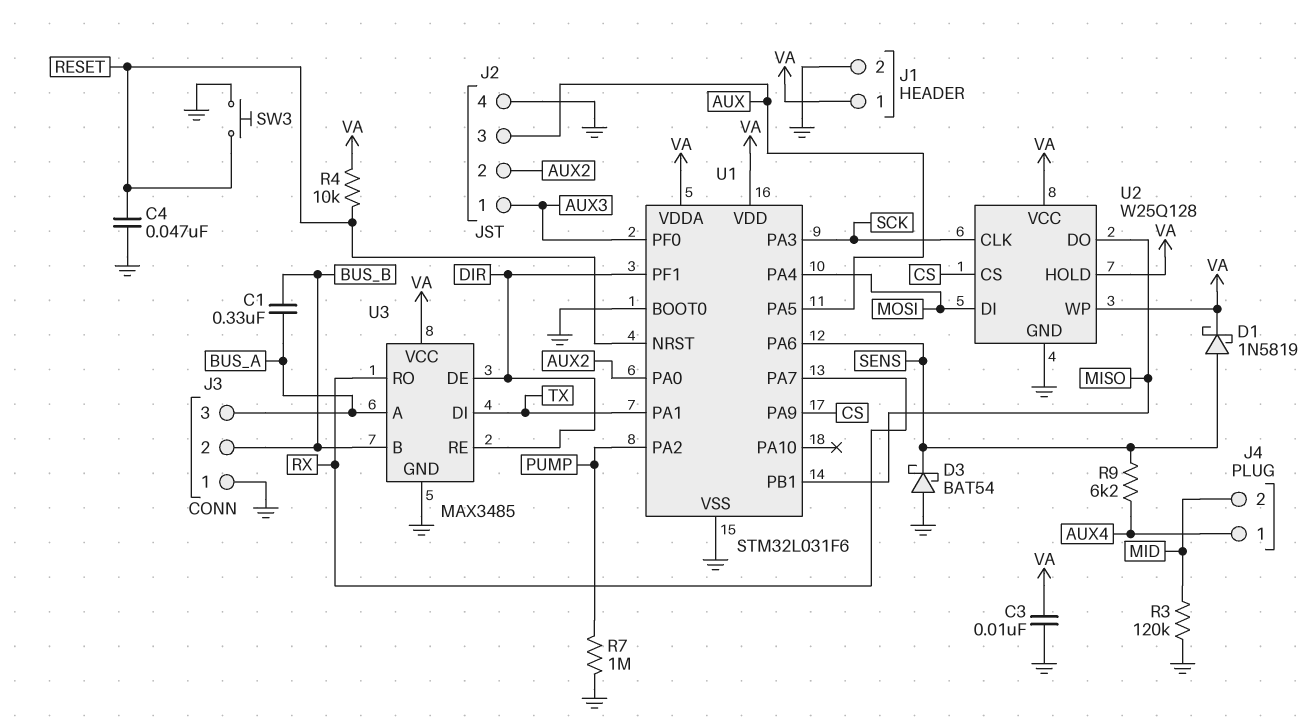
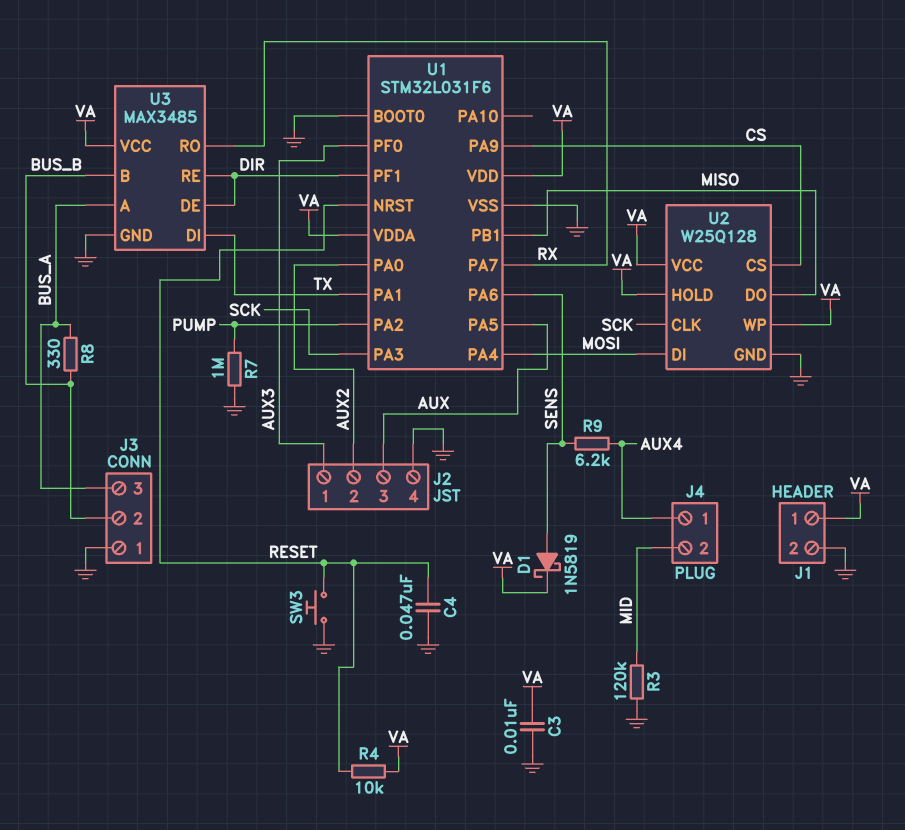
C1: 330nF (BUS_A, BUS_B) -> none
D3: schottky BAT54 (A GND, K SENS) -> none
R8: none -> 330 (BUS_A, BUS_B)

